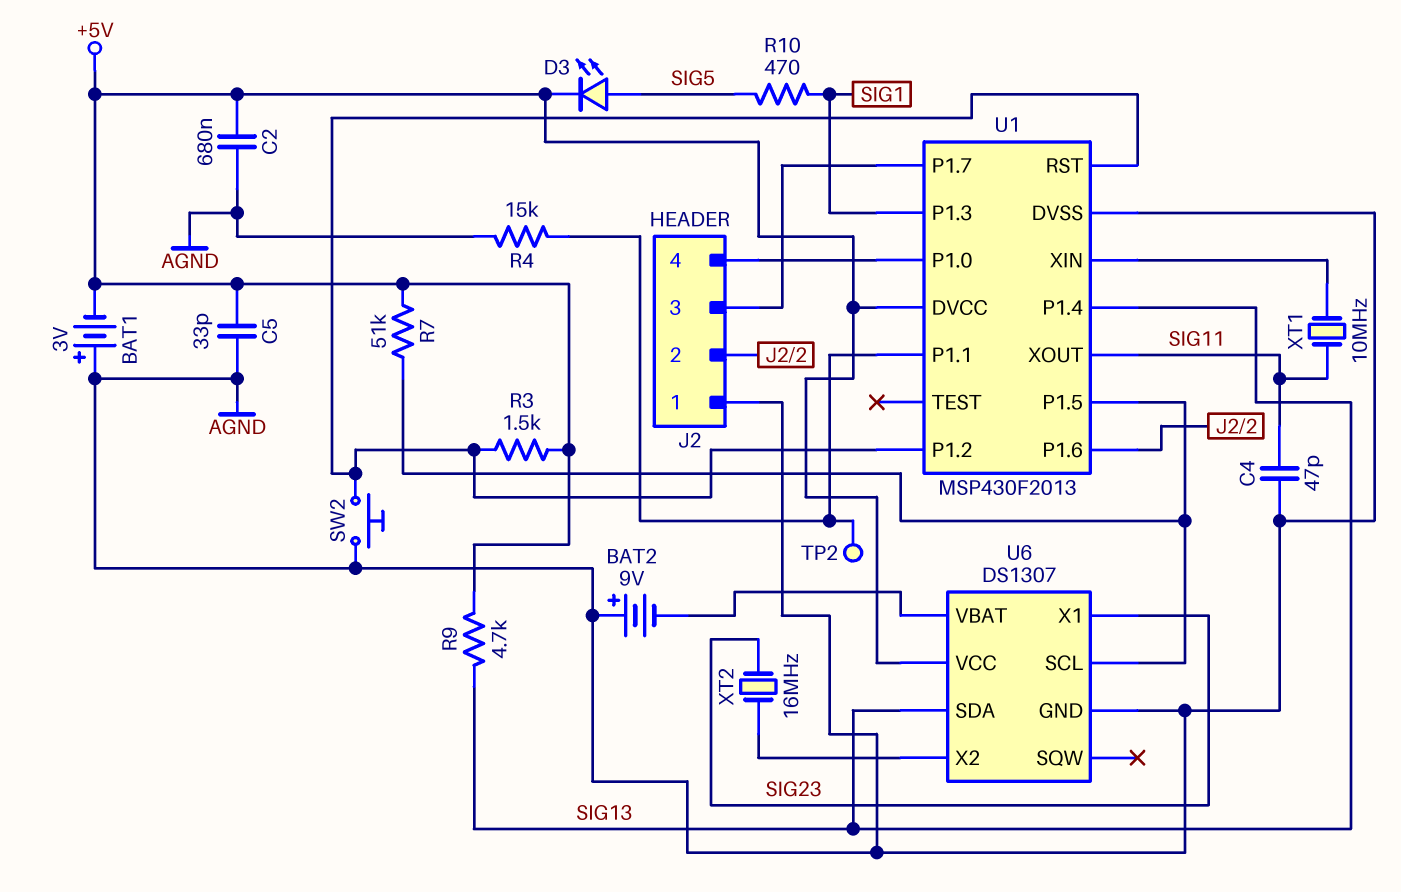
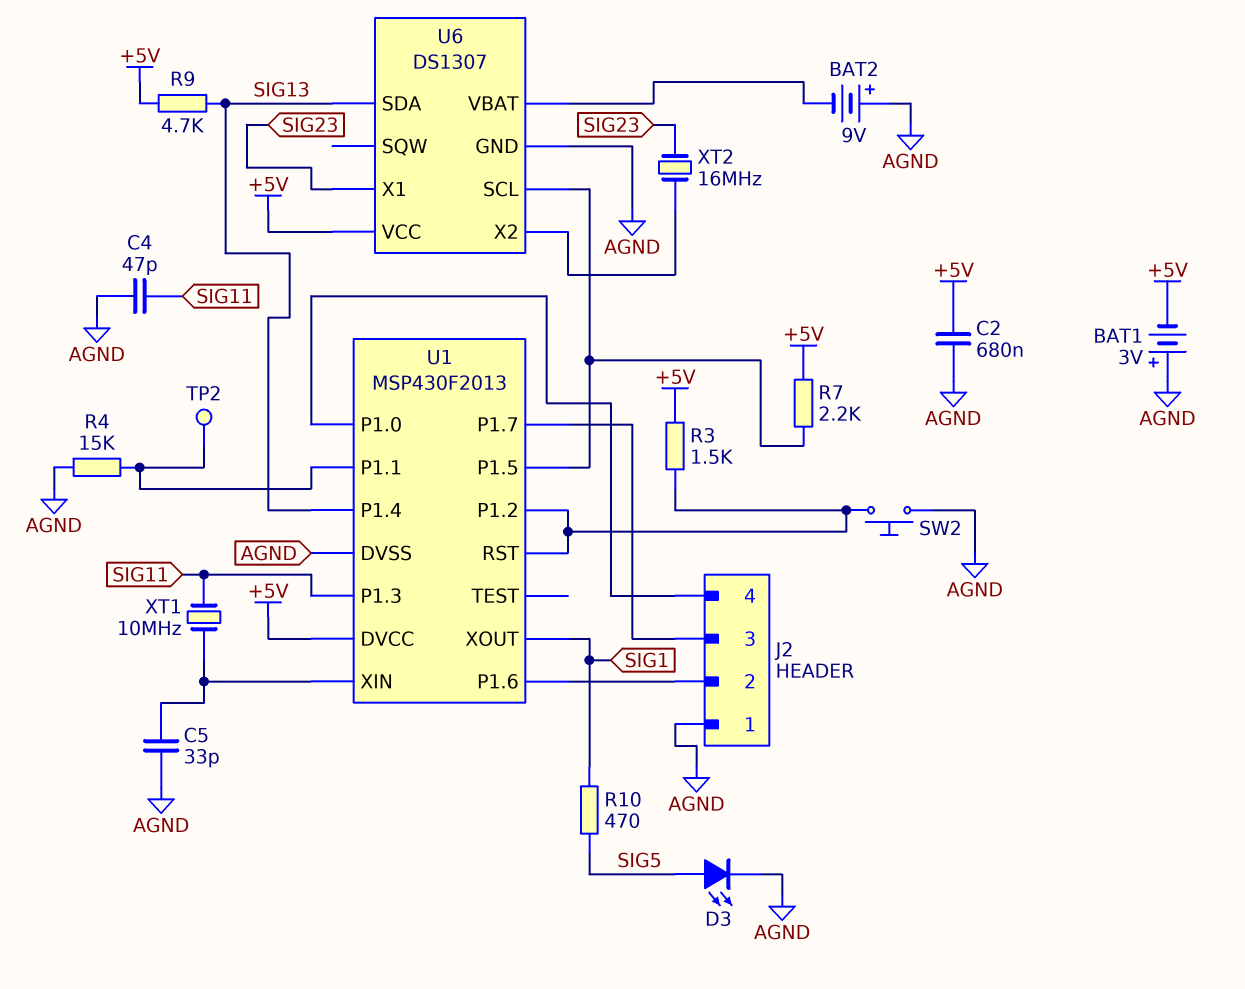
C5: 33pF (+5V, AGND) -> 33pF (AGND, U1/XIN)
D3: LED (A SIG5, K +5V) -> LED (A SIG5, K AGND)
R7: 51k (+5V, U1/P1.5) -> 2.2k (+5V, U1/P1.5)
U1 pin P1.3: SIG1 -> SIG11
U1 pin XOUT: SIG11 -> SIG1

